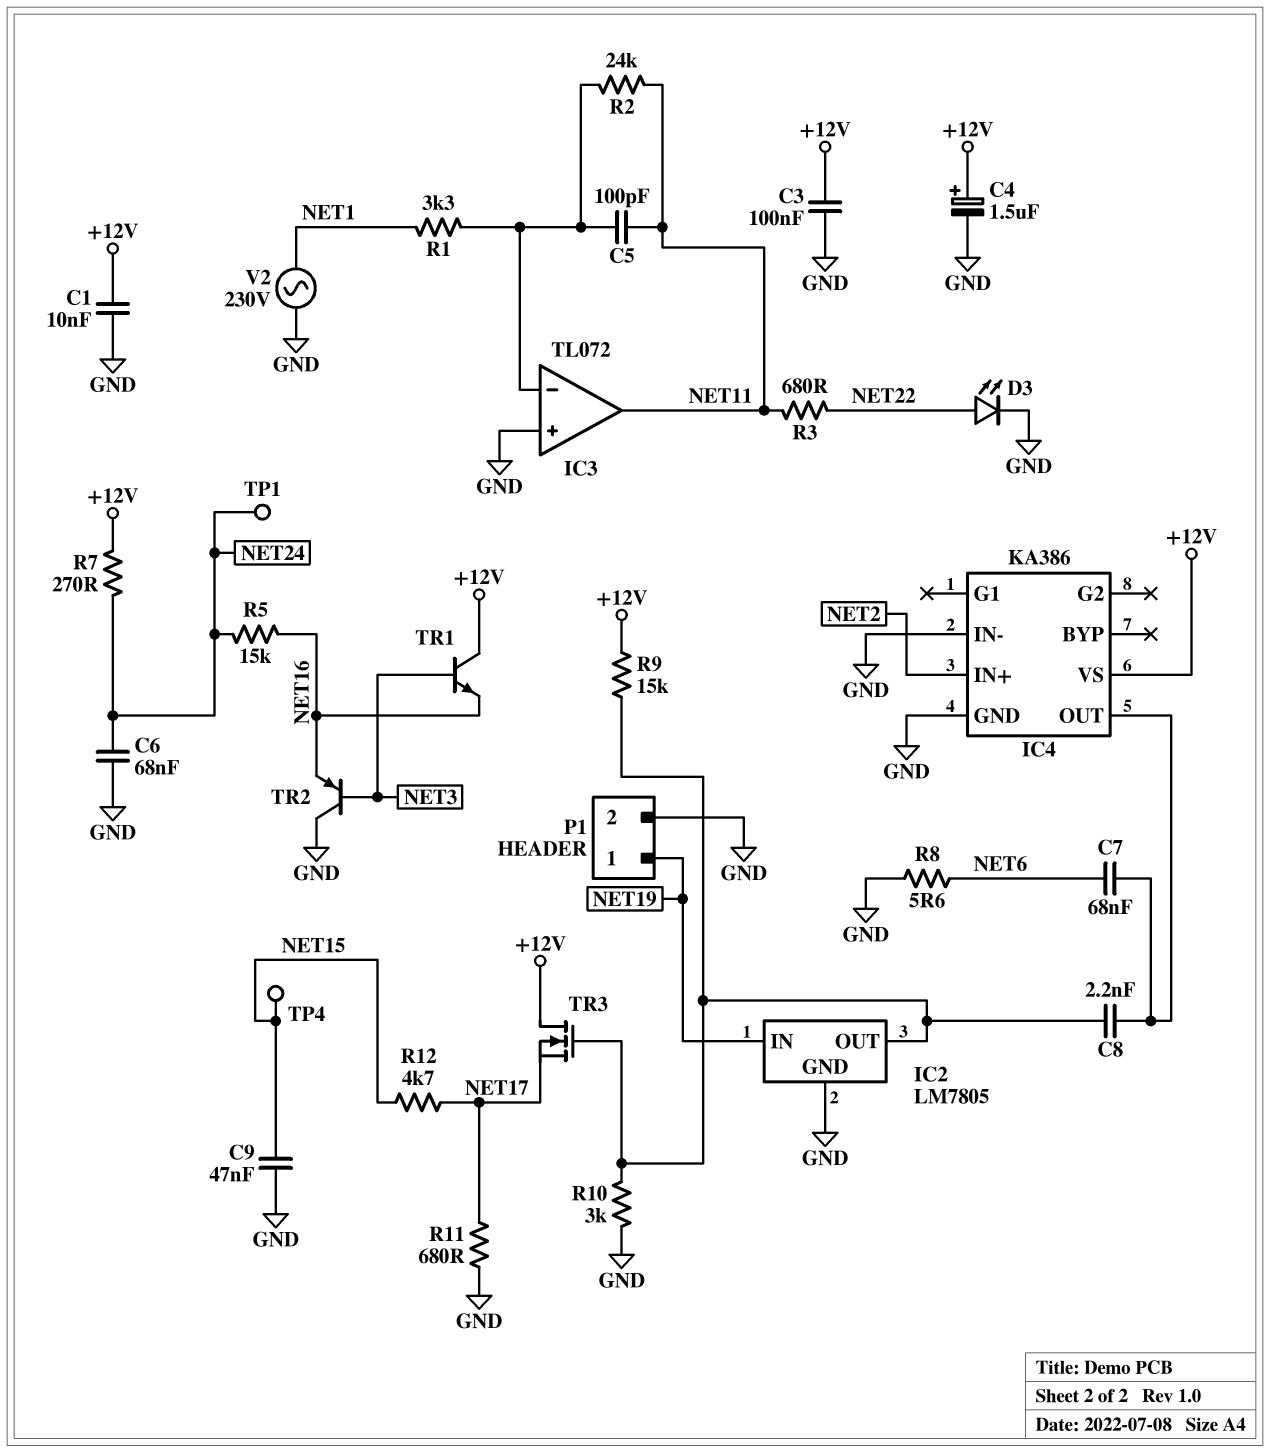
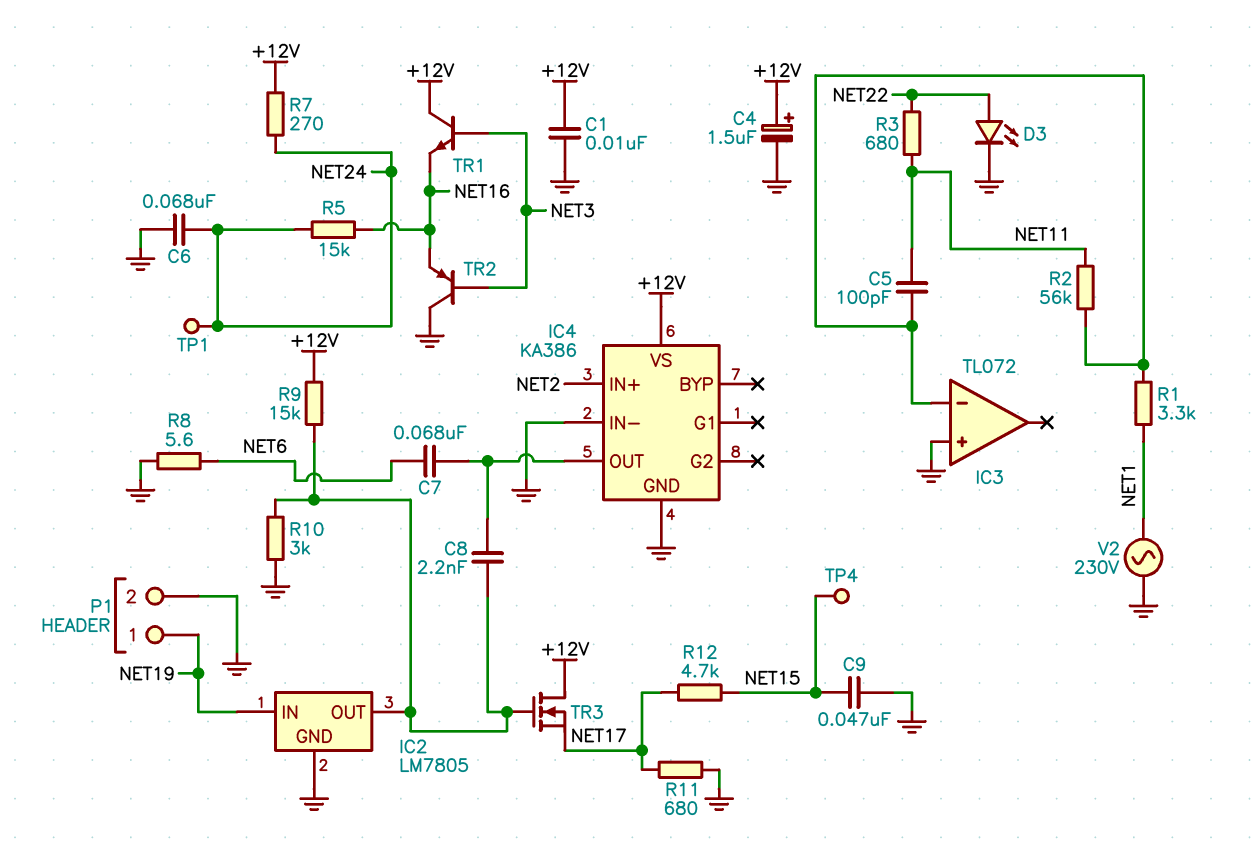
C3: 100nF (+12V, GND) -> none
IC3 pin out: NET11 -> none
R2: 24k (IC3/in-, NET11) -> 56k (IC3/in-, NET11)

